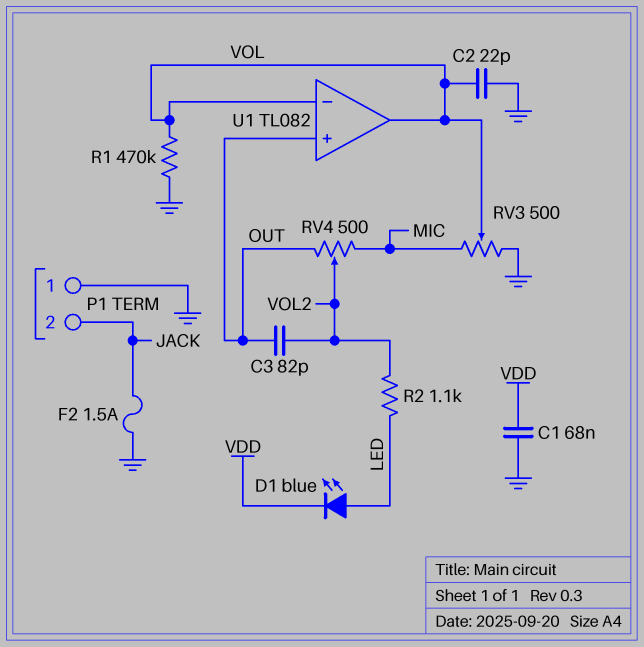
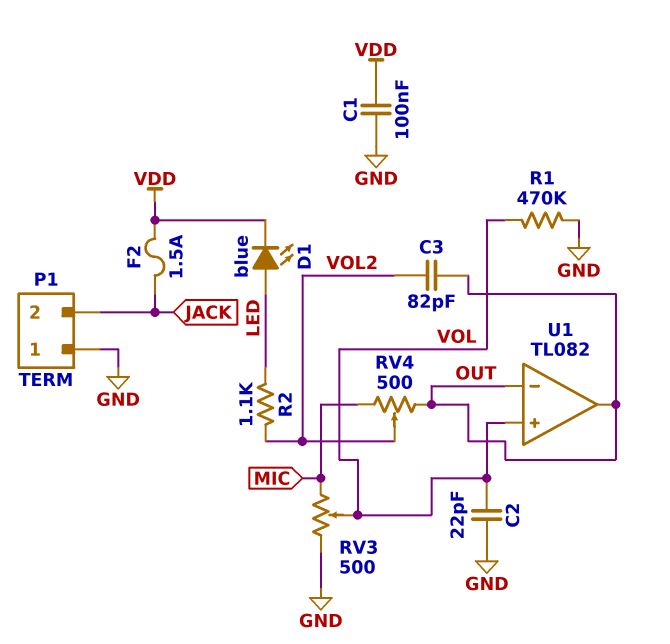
C1: 68nF (GND, VDD) -> 100nF (GND, VDD)
F2: 1.5A (GND, JACK) -> 1.5A (JACK, VDD)
U1 pin in+: OUT -> VOL
U1 pin in-: VOL -> OUT
U1 pin out: VOL -> OUT

